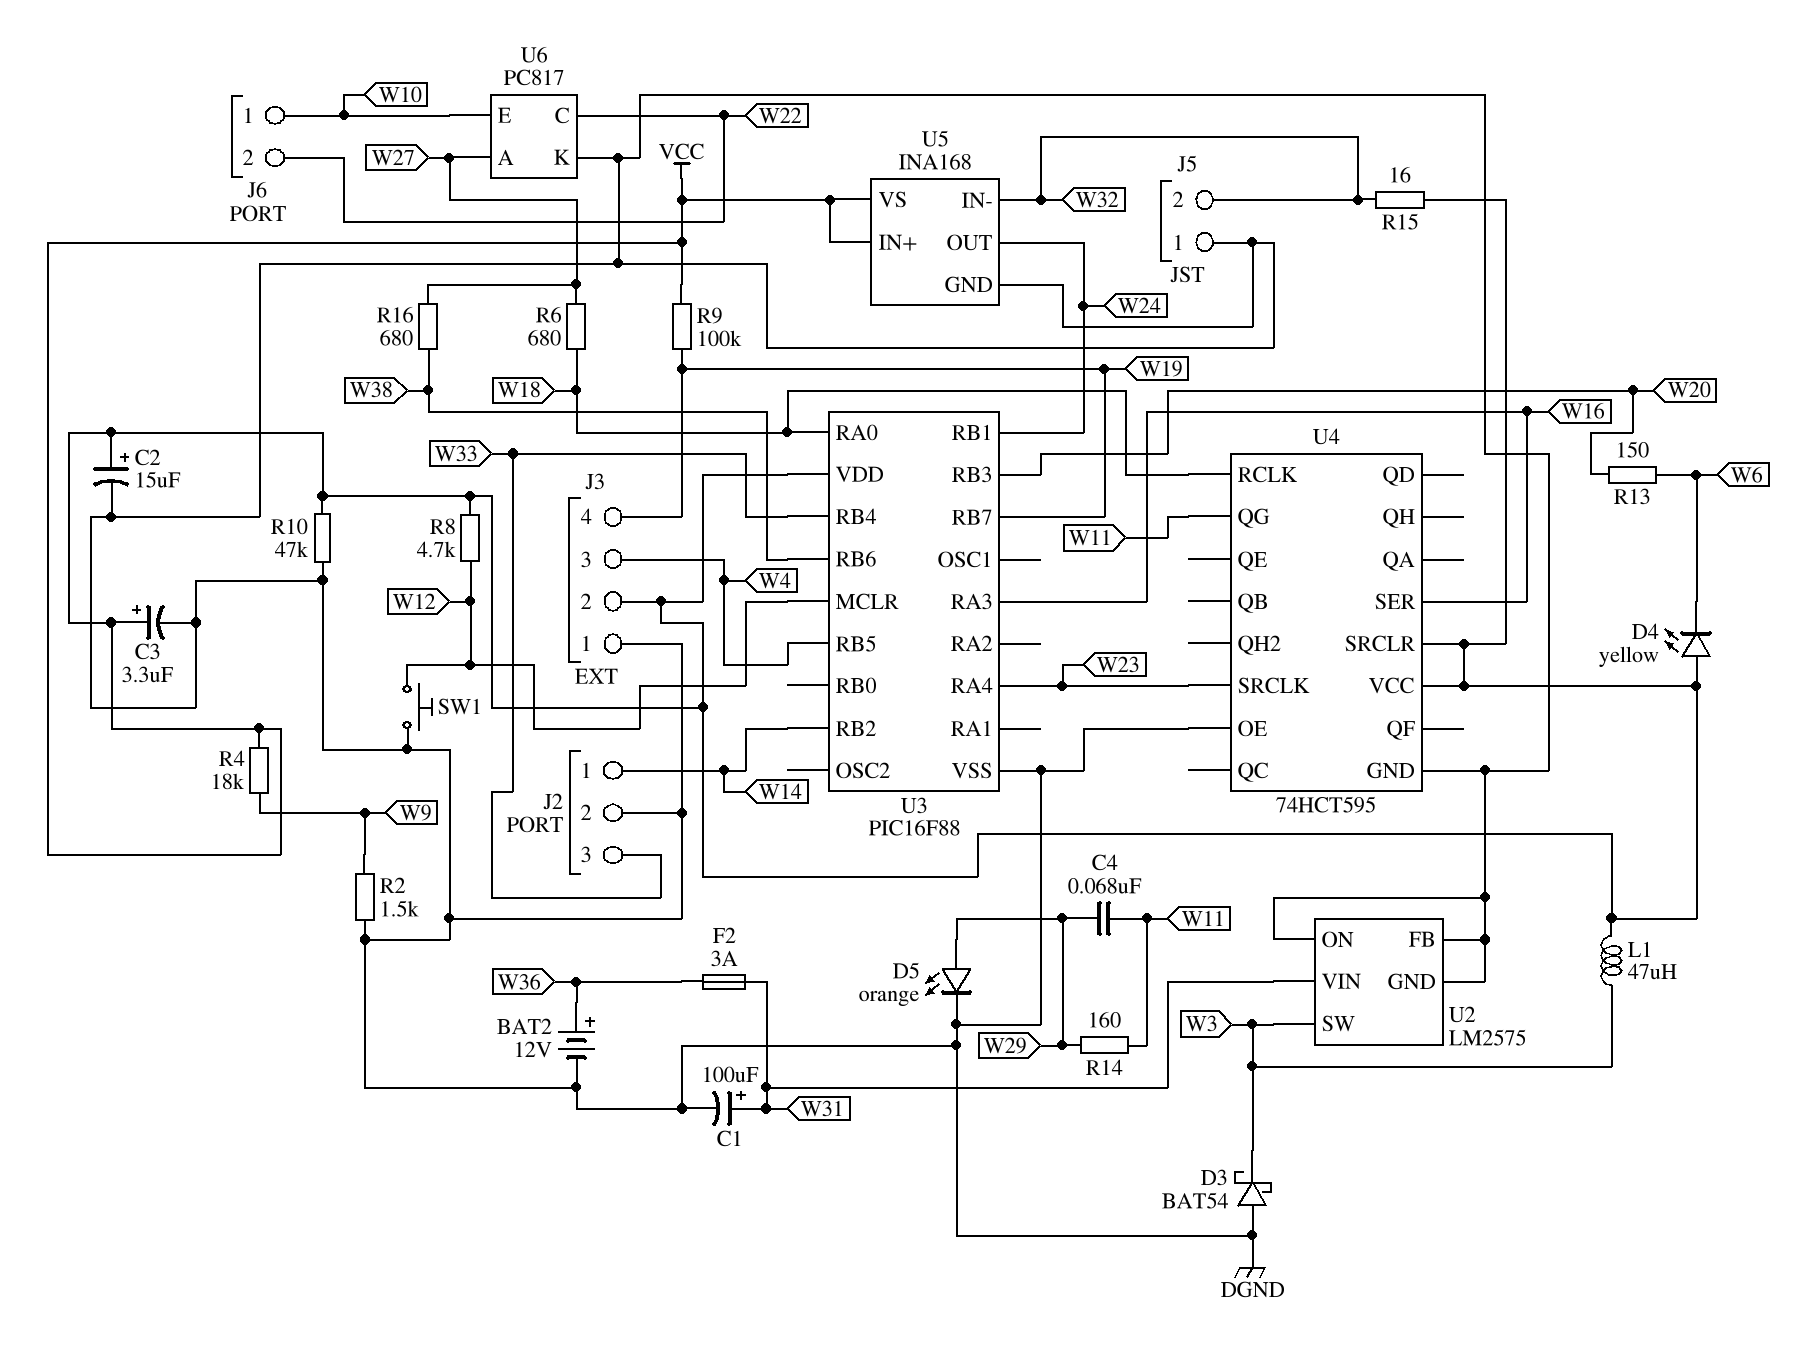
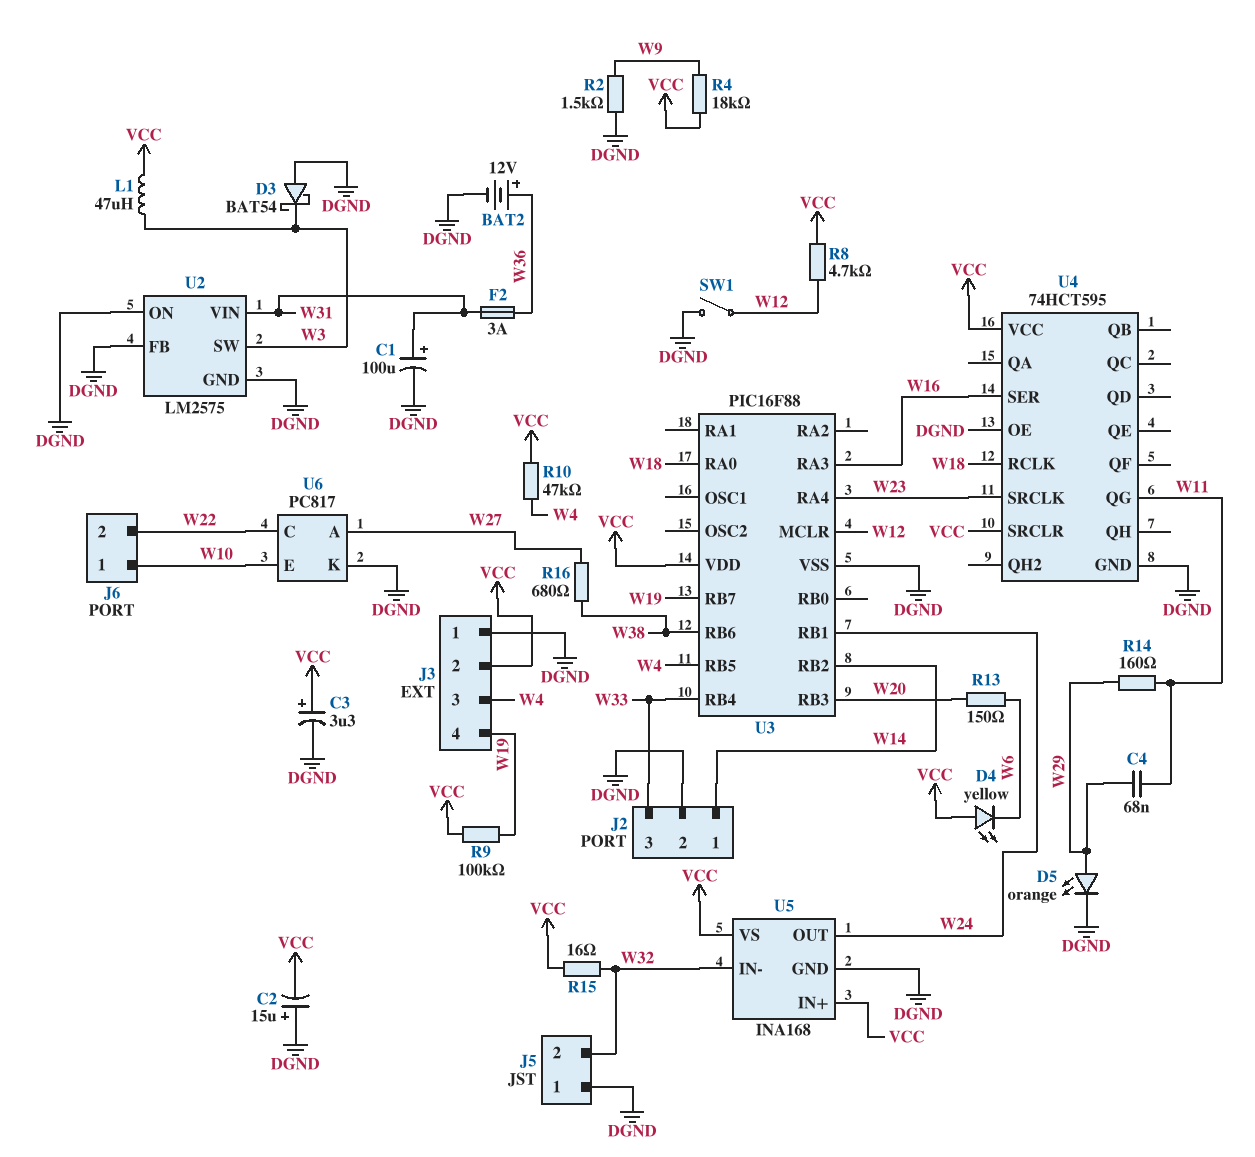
C2: 15uF (plus VCC, minus DGND) -> 15uF (plus DGND, minus VCC)
R6: 680 (W18, W27) -> none
R10: 47k (DGND, VCC) -> 47k (VCC, W4)
SW1: button (DGND, W12) -> switch (DGND, W12)

